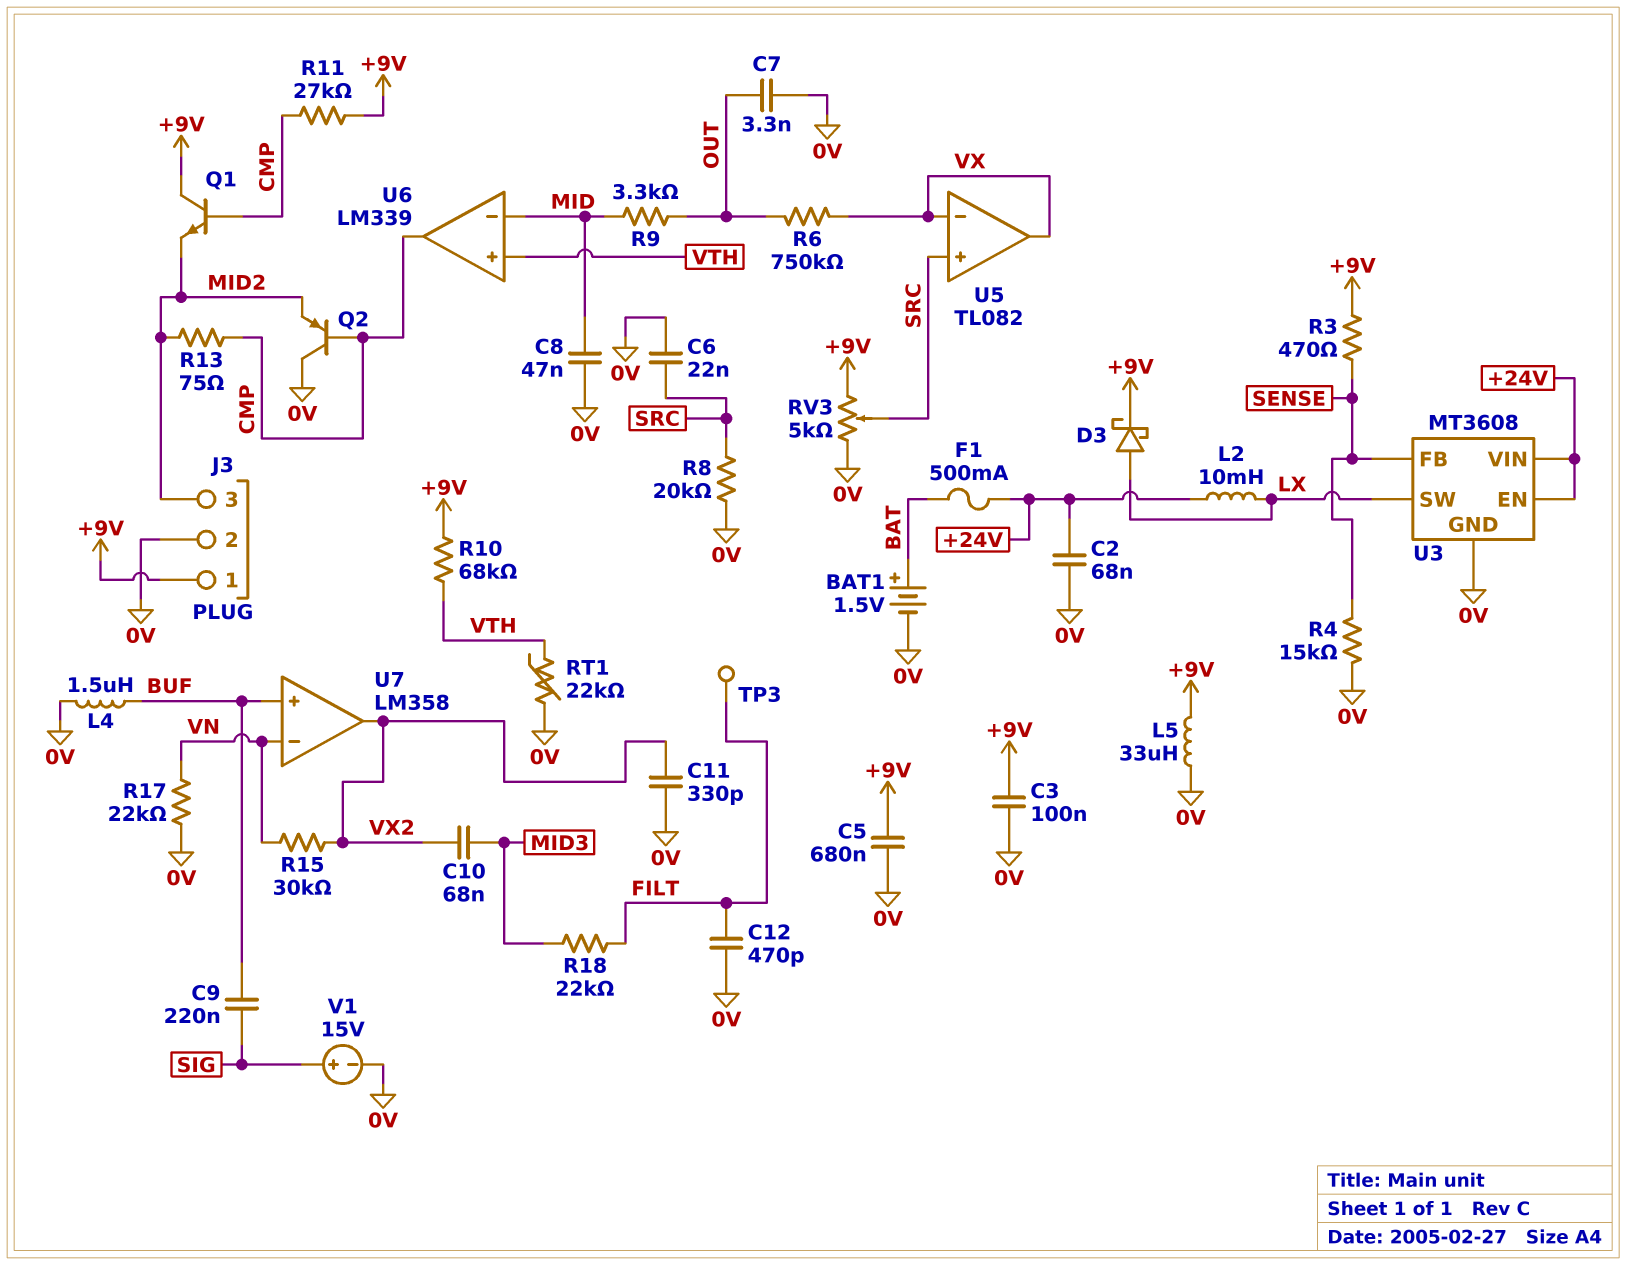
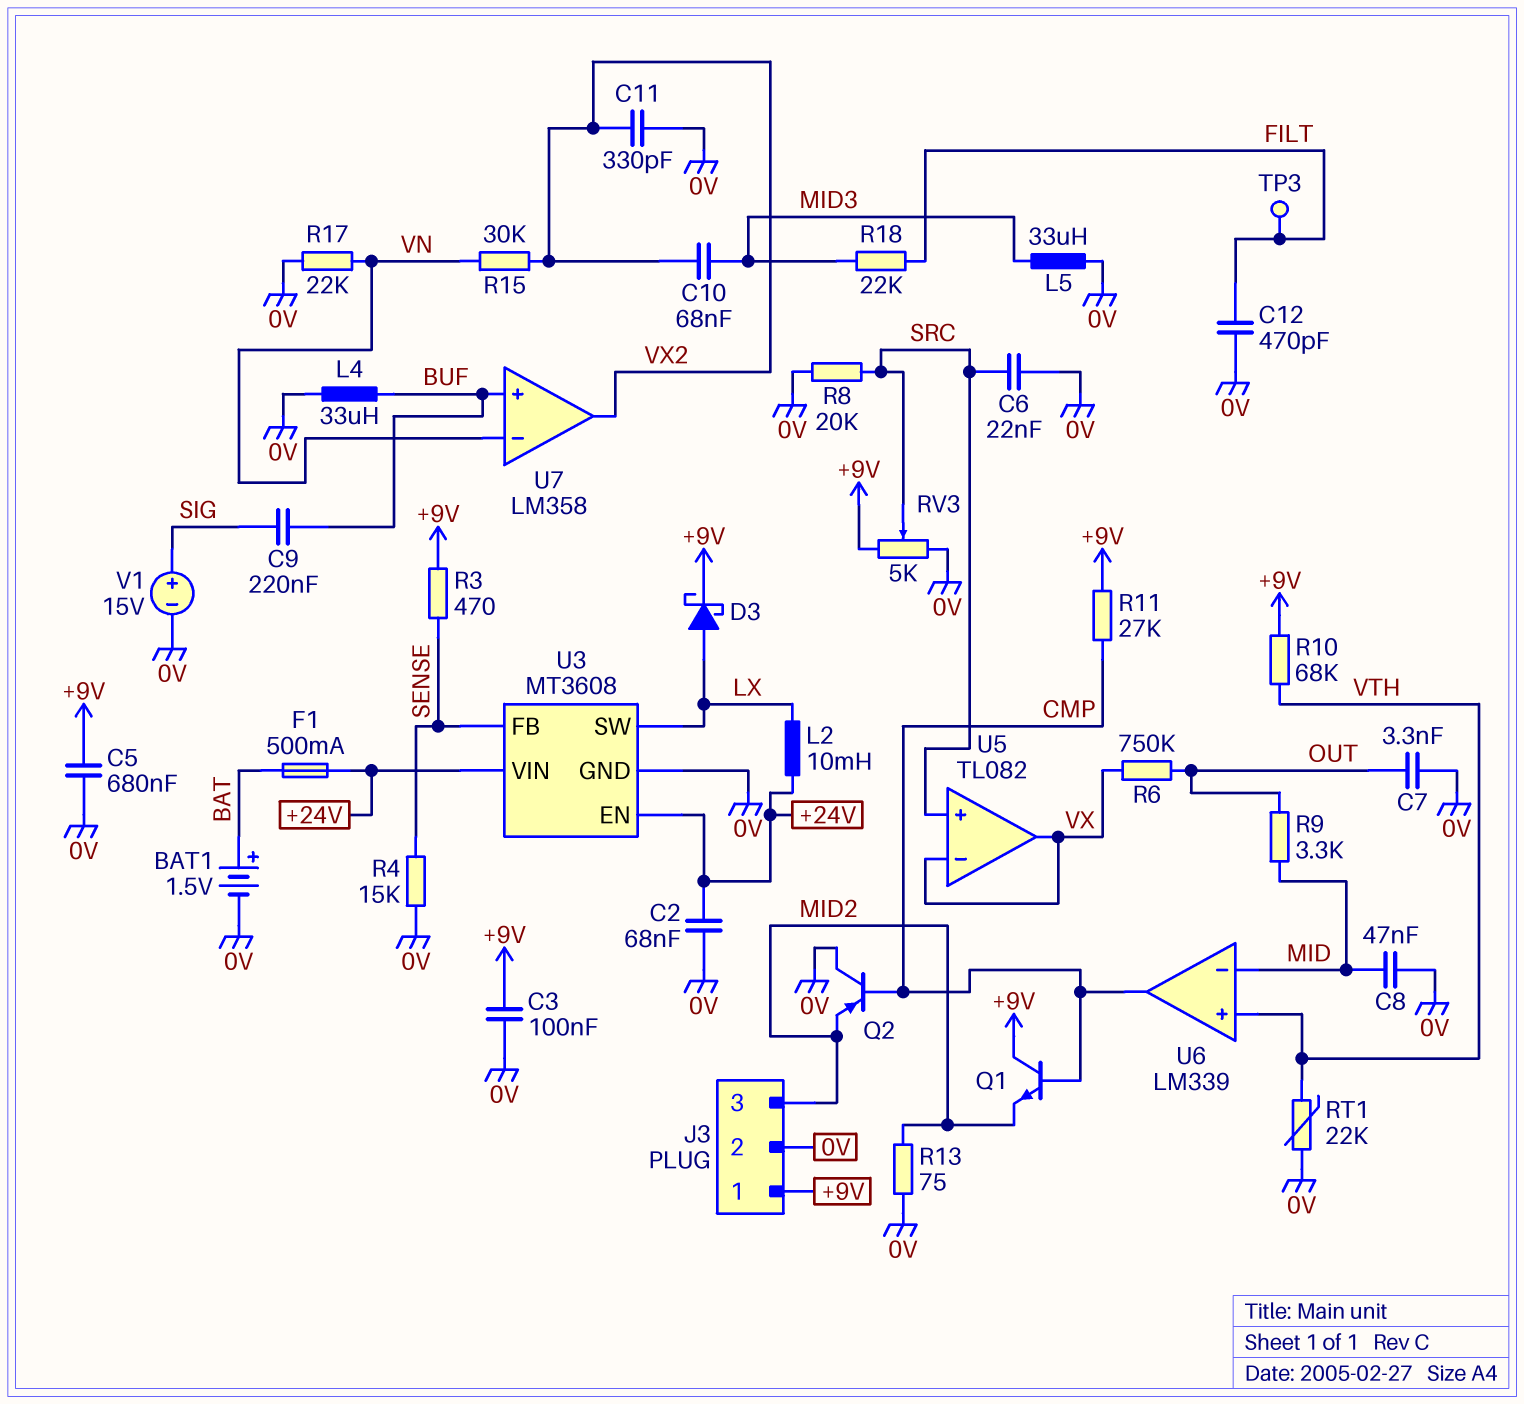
L4: 1.5uH (0V, BUF) -> 33uH (0V, BUF)
L5: 33uH (+9V, 0V) -> 33uH (0V, MID3)
R13: 75 (CMP, MID2) -> 75 (0V, MID2)

